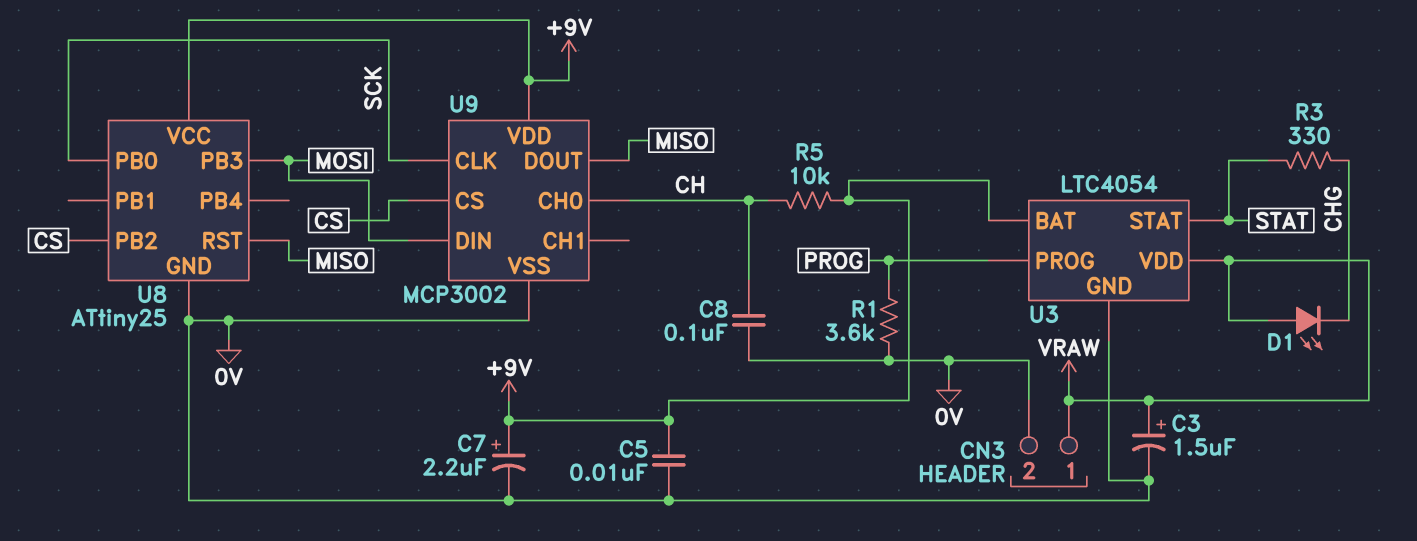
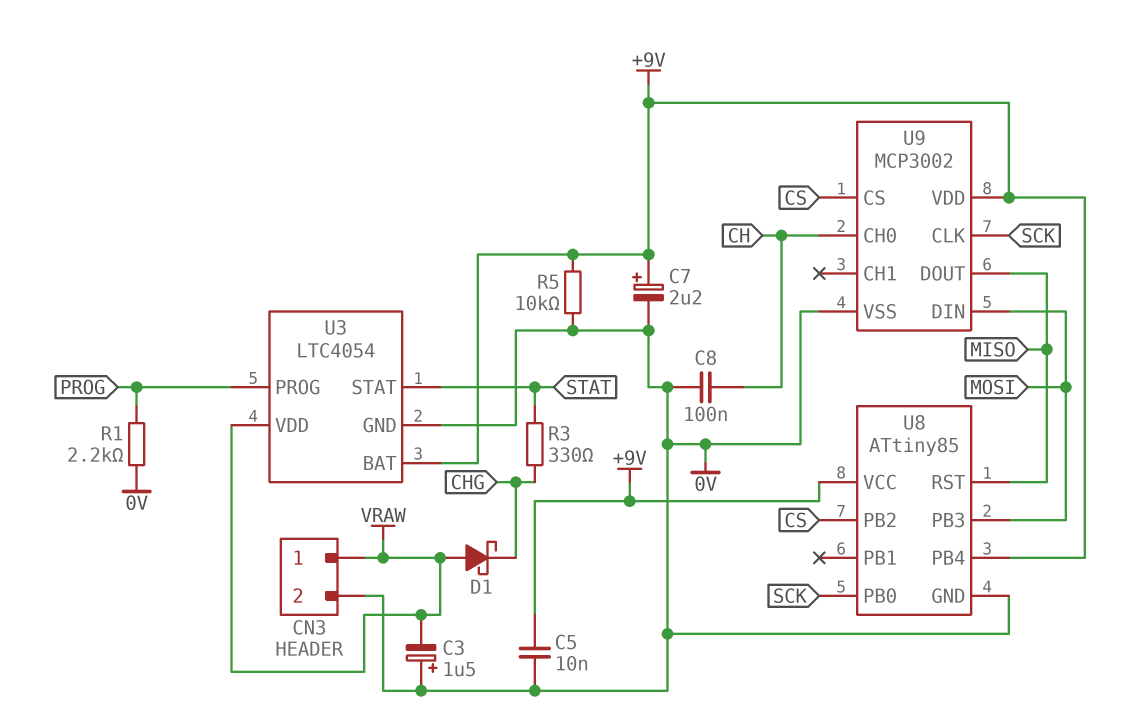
C3: 1.5uF (plus VRAW, minus 0V) -> 1.5uF (plus 0V, minus VRAW)
D1: LED (A VRAW, K CHG) -> schottky (A VRAW, K CHG)
R1: 3.6k (0V, PROG) -> 2.2k (0V, PROG)
R5: 10k (+9V, CH) -> 10k (+9V, 0V)
U8: ATtiny25 -> ATtiny85
U8 pin PB4: none -> +9V

